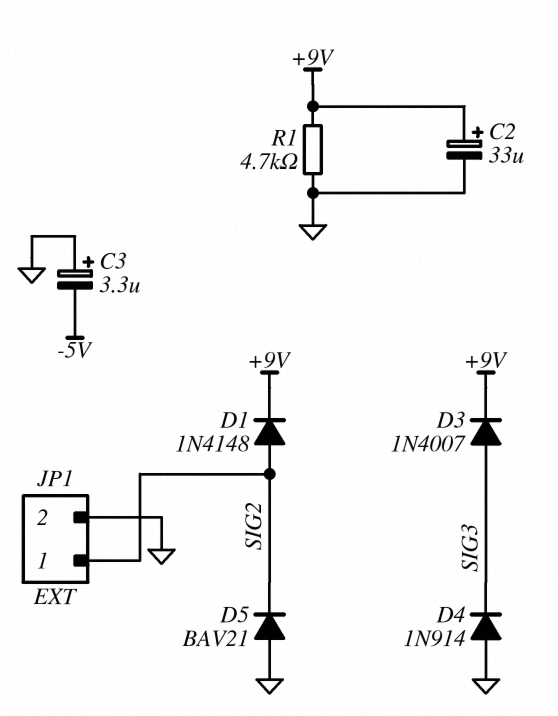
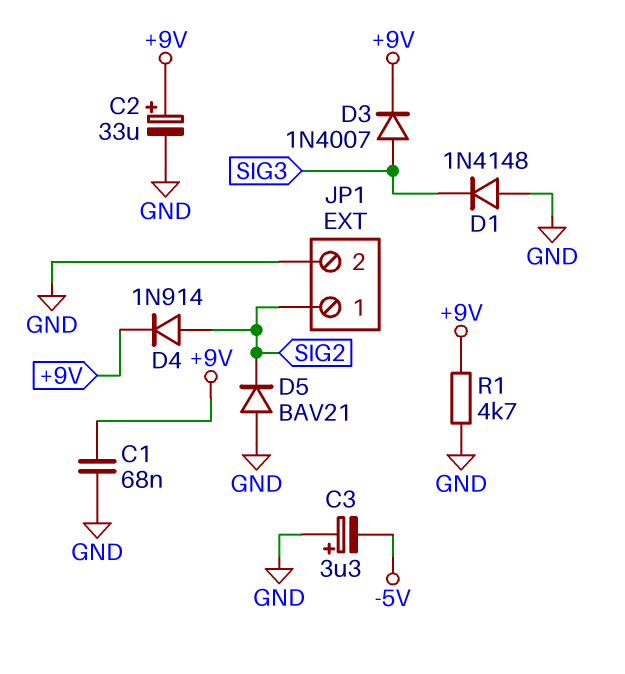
C1: none -> 68nF (+9V, GND)
D1: diode 1N4148 (A SIG2, K +9V) -> diode 1N4148 (A GND, K SIG3)
D4: diode 1N914 (A GND, K SIG3) -> diode 1N914 (A SIG2, K +9V)

